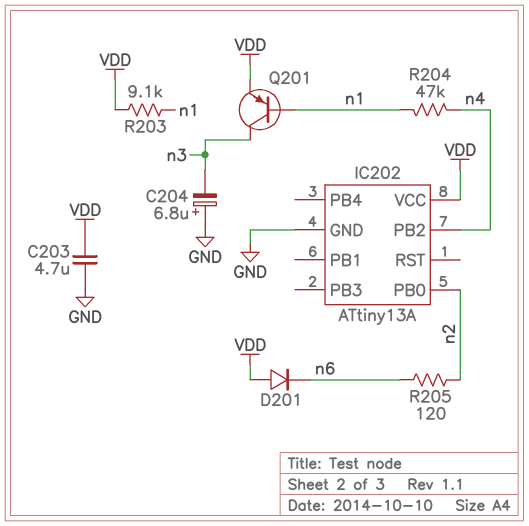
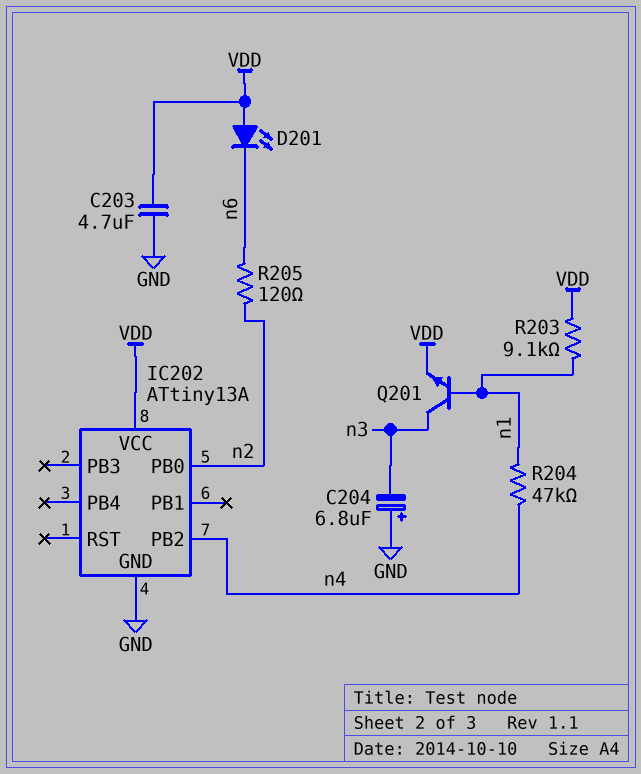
D201: diode (A VDD, K n6) -> LED (A VDD, K n6)
Q201: PNP (B n1, C n3, E VDD) -> NPN (B n1, C n3, E VDD)

